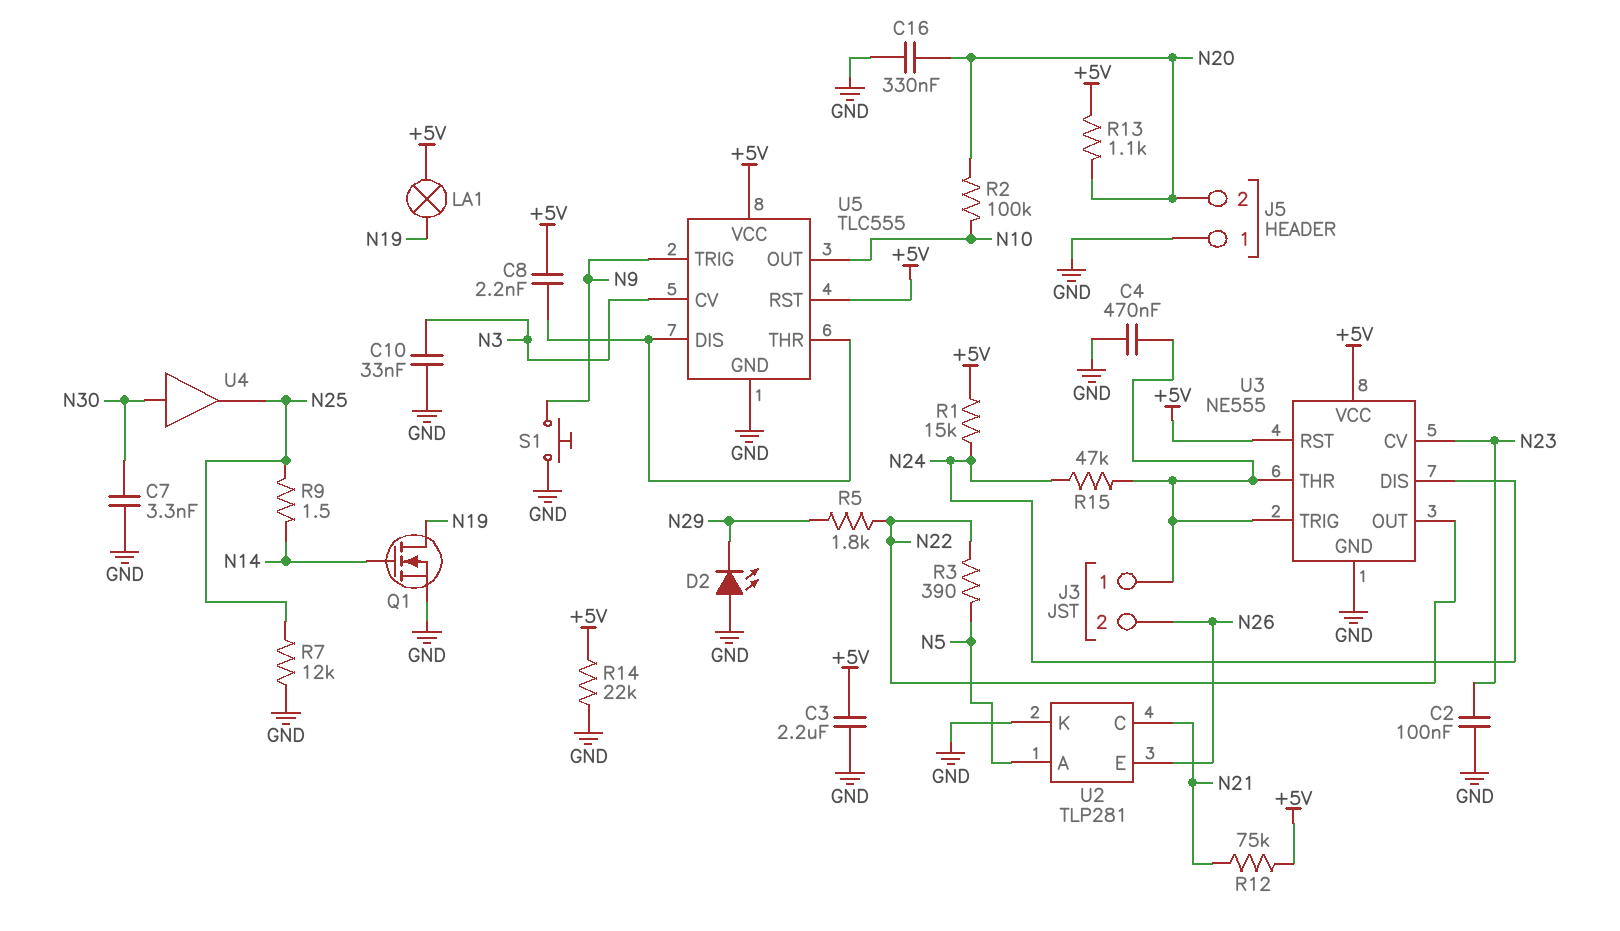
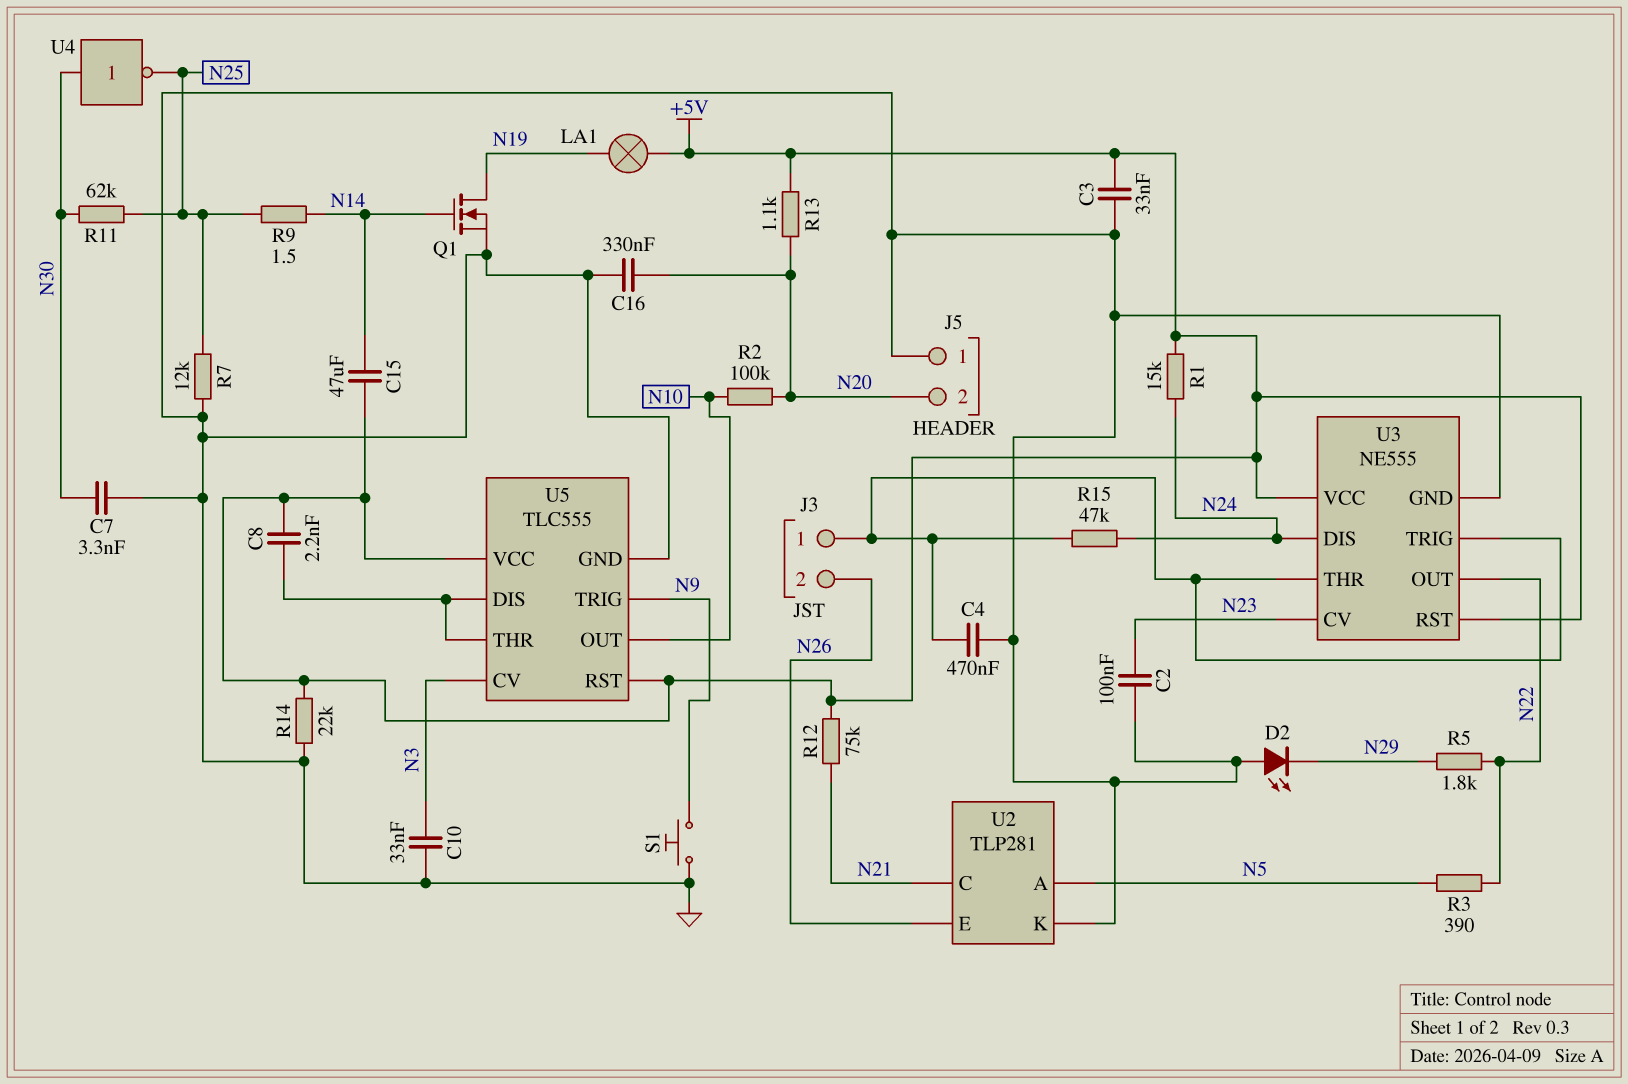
C3: 2.2uF (+5V, GND) -> 33nF (+5V, GND)
C15: none -> 47uF (+5V, N14)
R11: none -> 62k (N25, N30)
U4: buffer (in N30, out N25) -> NOT (in N30, out N25)

